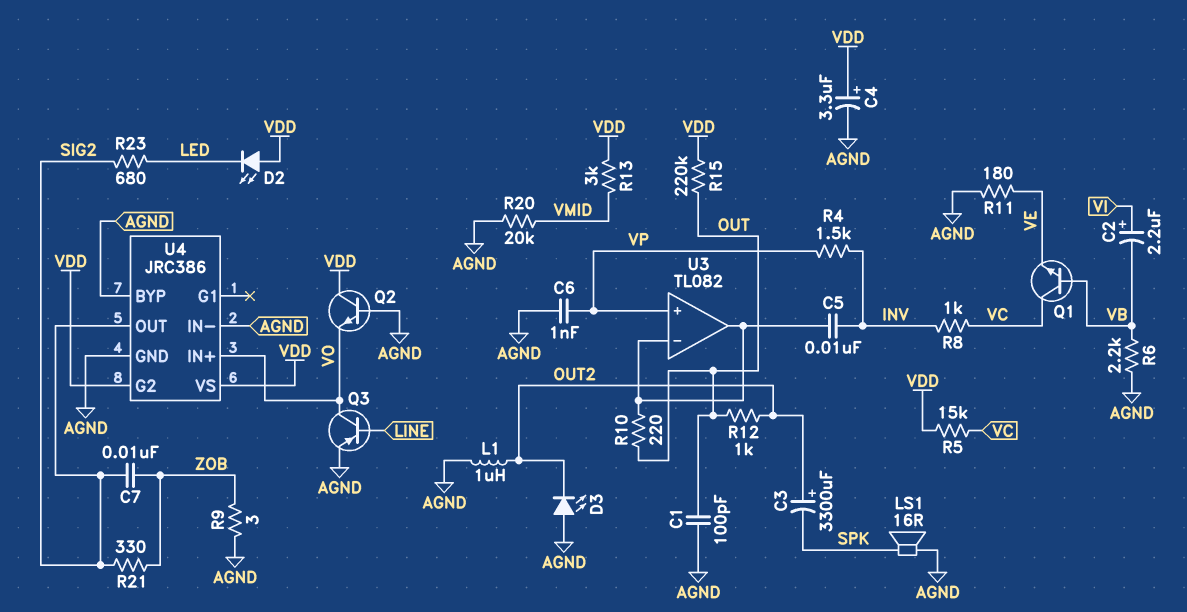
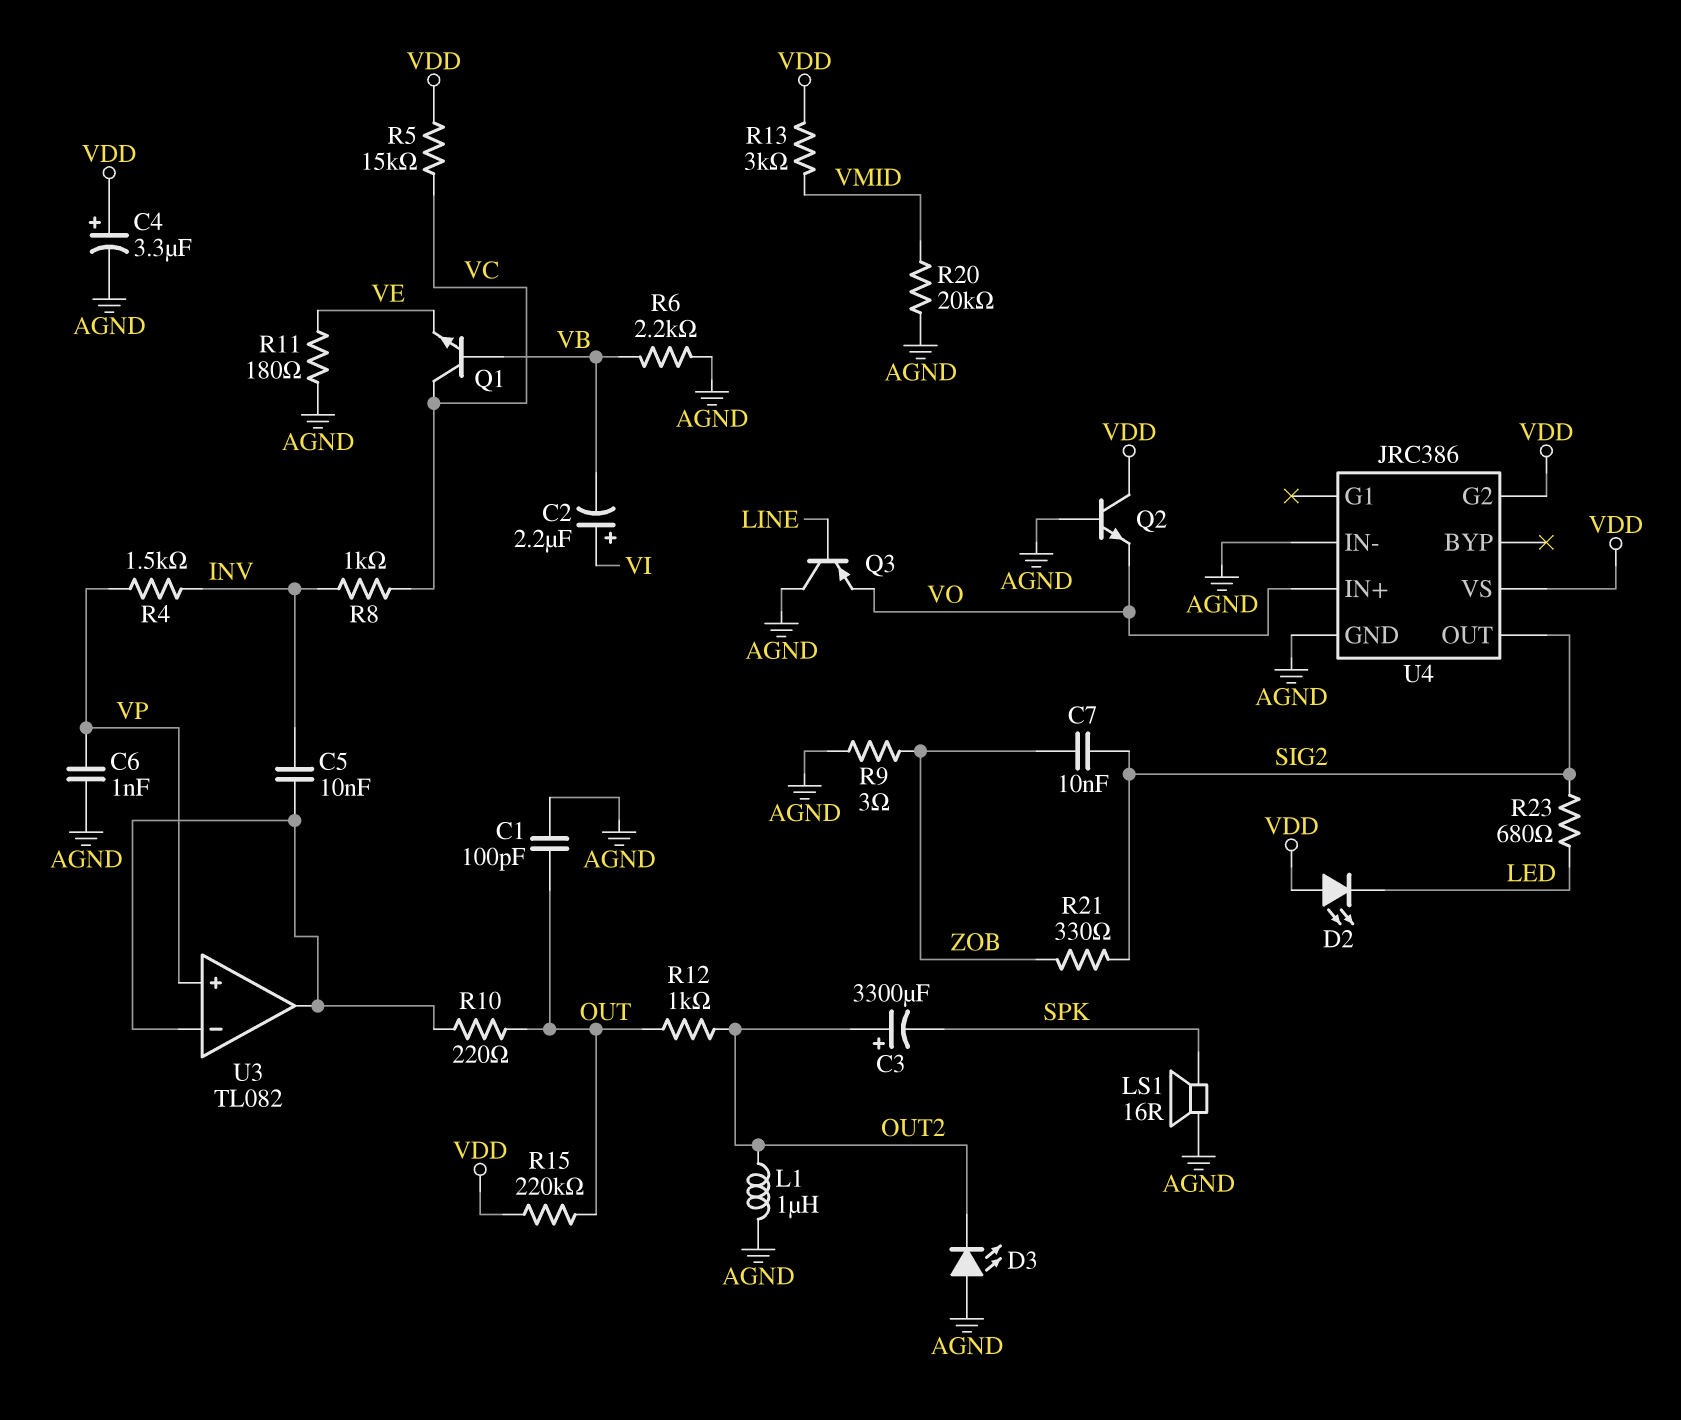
Q3: PNP (B LINE, C VO, E AGND) -> PNP (B LINE, C AGND, E VO)
U4 pin BYP: AGND -> none

